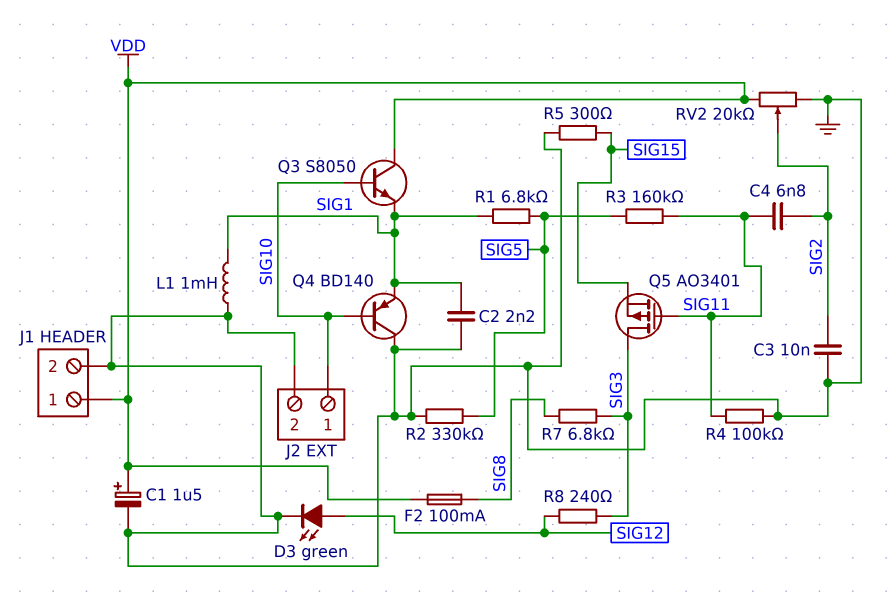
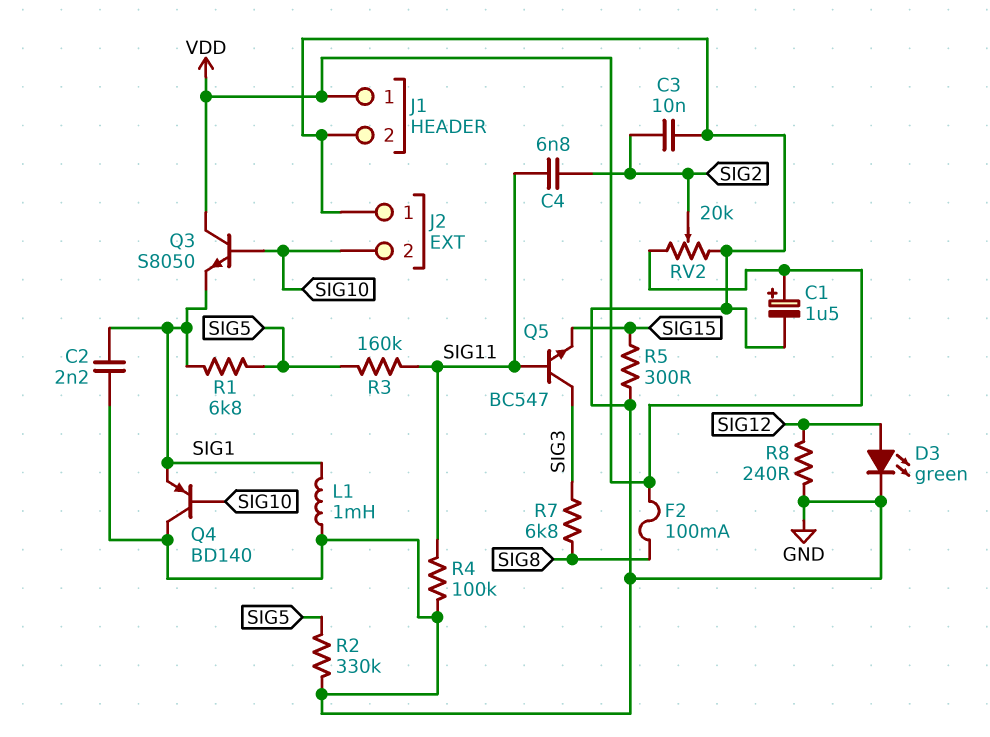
J2 pin 1: SIG10 -> GND
J2 pin 2: GND -> SIG10
Q5: PMOS AO3401 (G SIG11, D SIG3, S SIG15) -> NPN BC547 (B SIG11, C SIG3, E SIG15)
R8: 240 (SIG3, SIG12) -> 240 (GND, SIG12)

